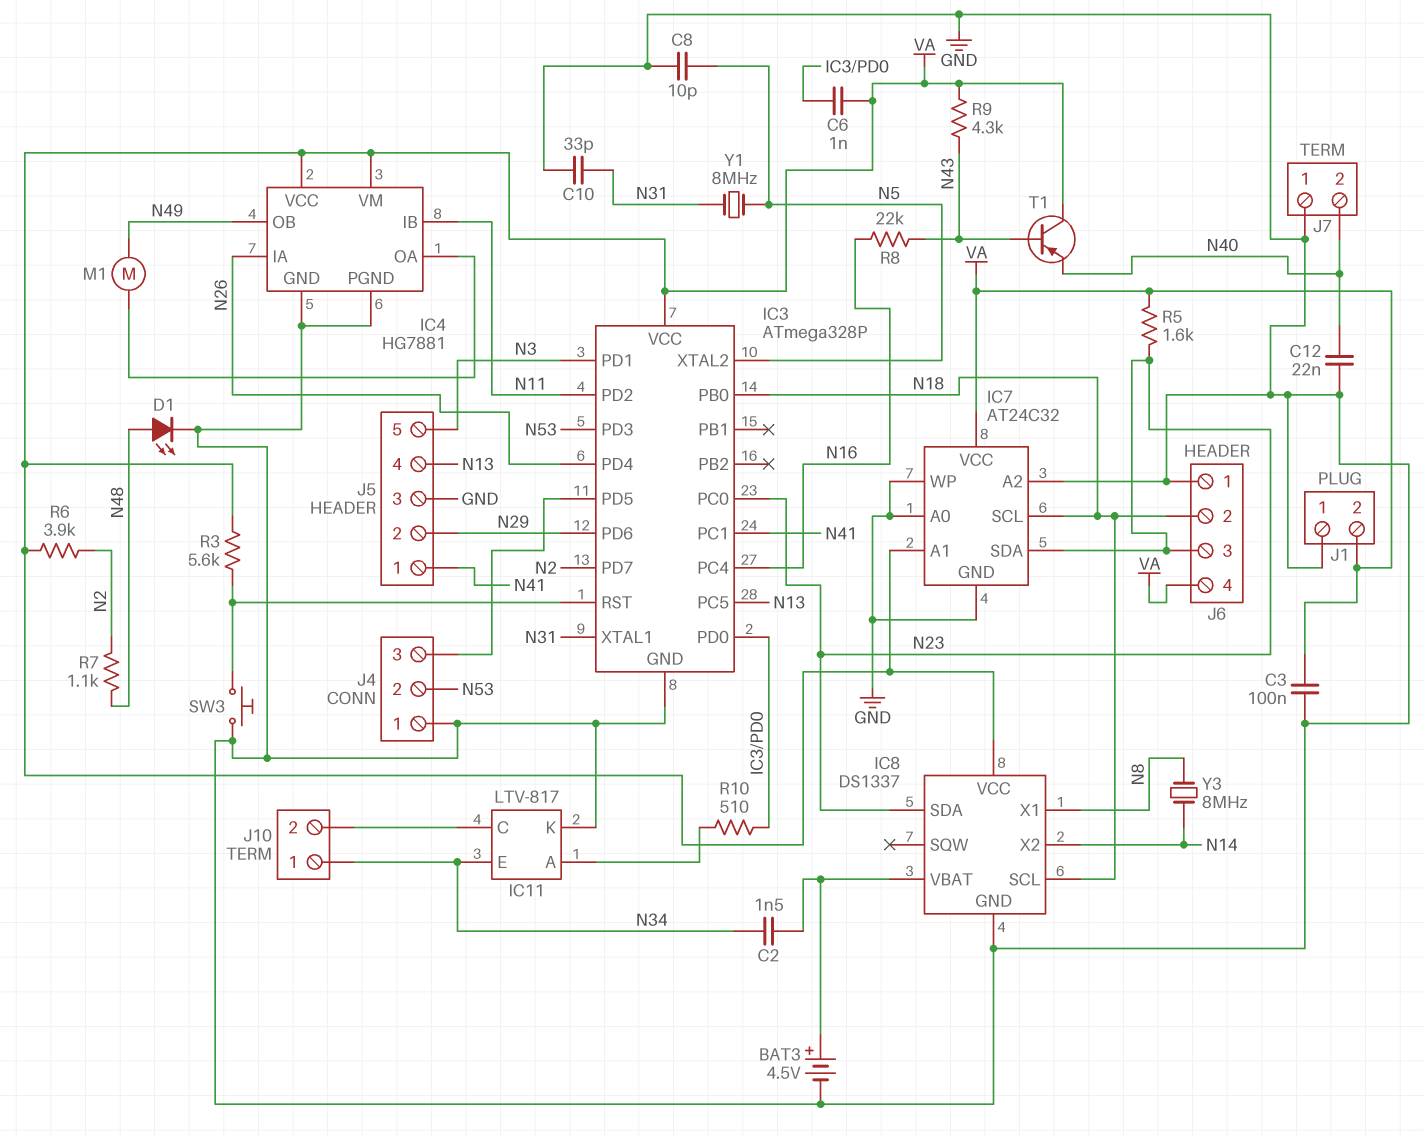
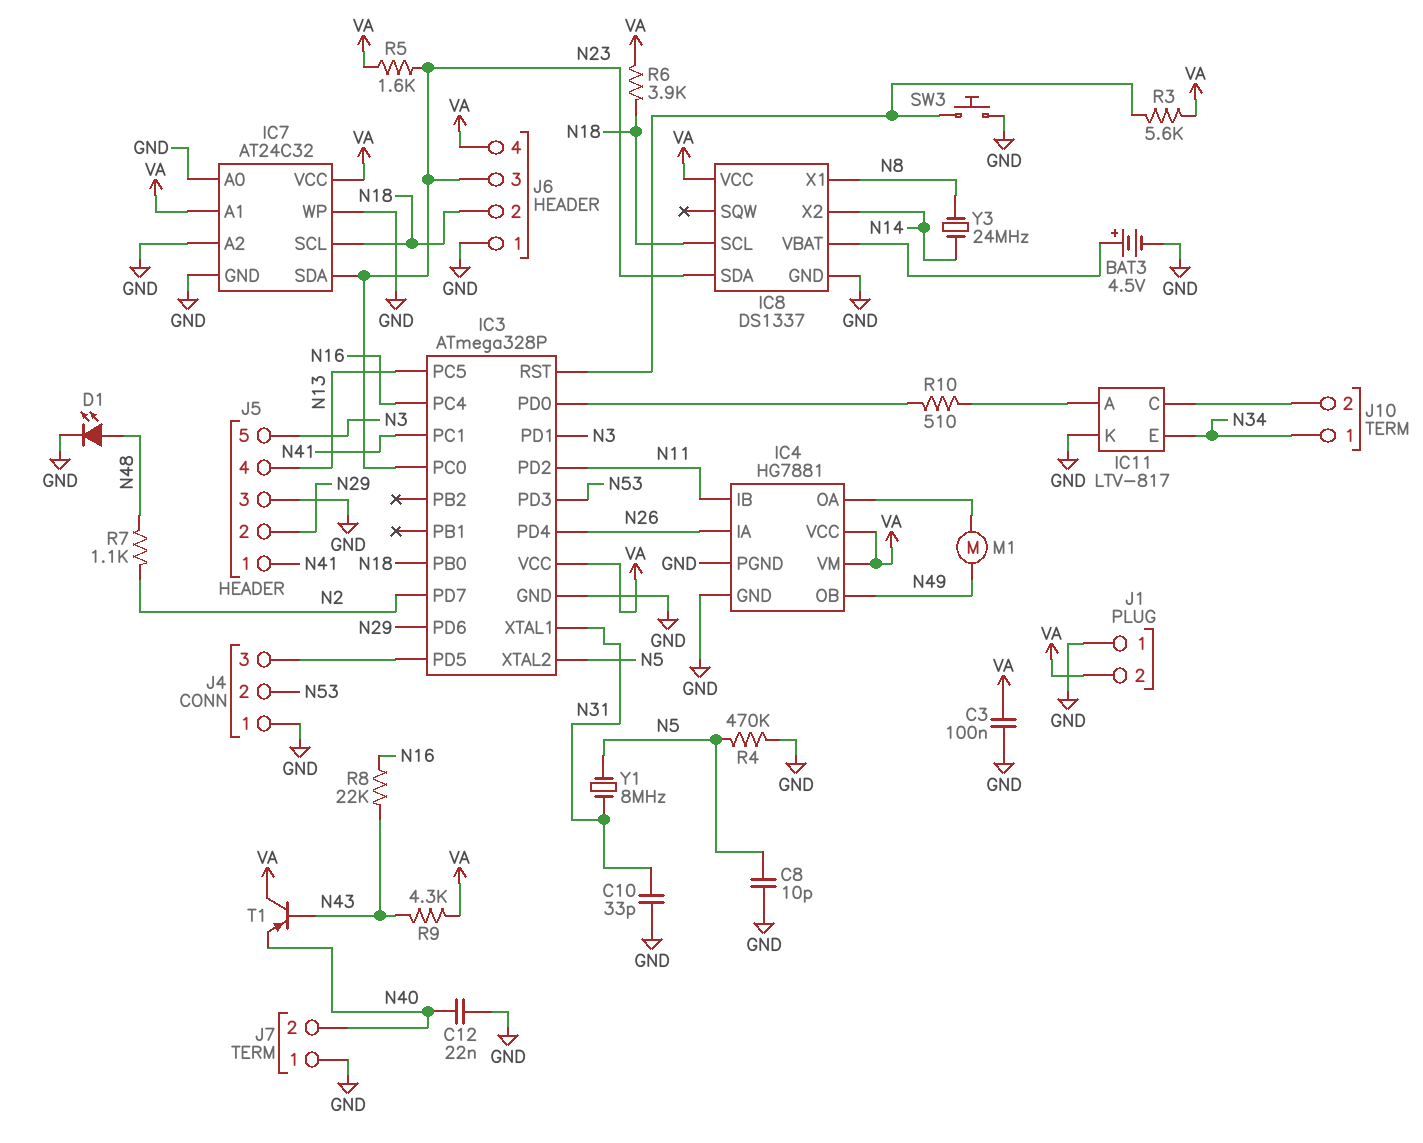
C2: 1.5nF (IC8/VBAT, N34) -> none
C6: 1nF (IC3/PD0, VA) -> none
R4: none -> 470k (GND, N5)
R6: 3.9k (N2, VA) -> 3.9k (N18, VA)
Y3: 8MHz (N8, N14) -> 24MHz (N8, N14)

